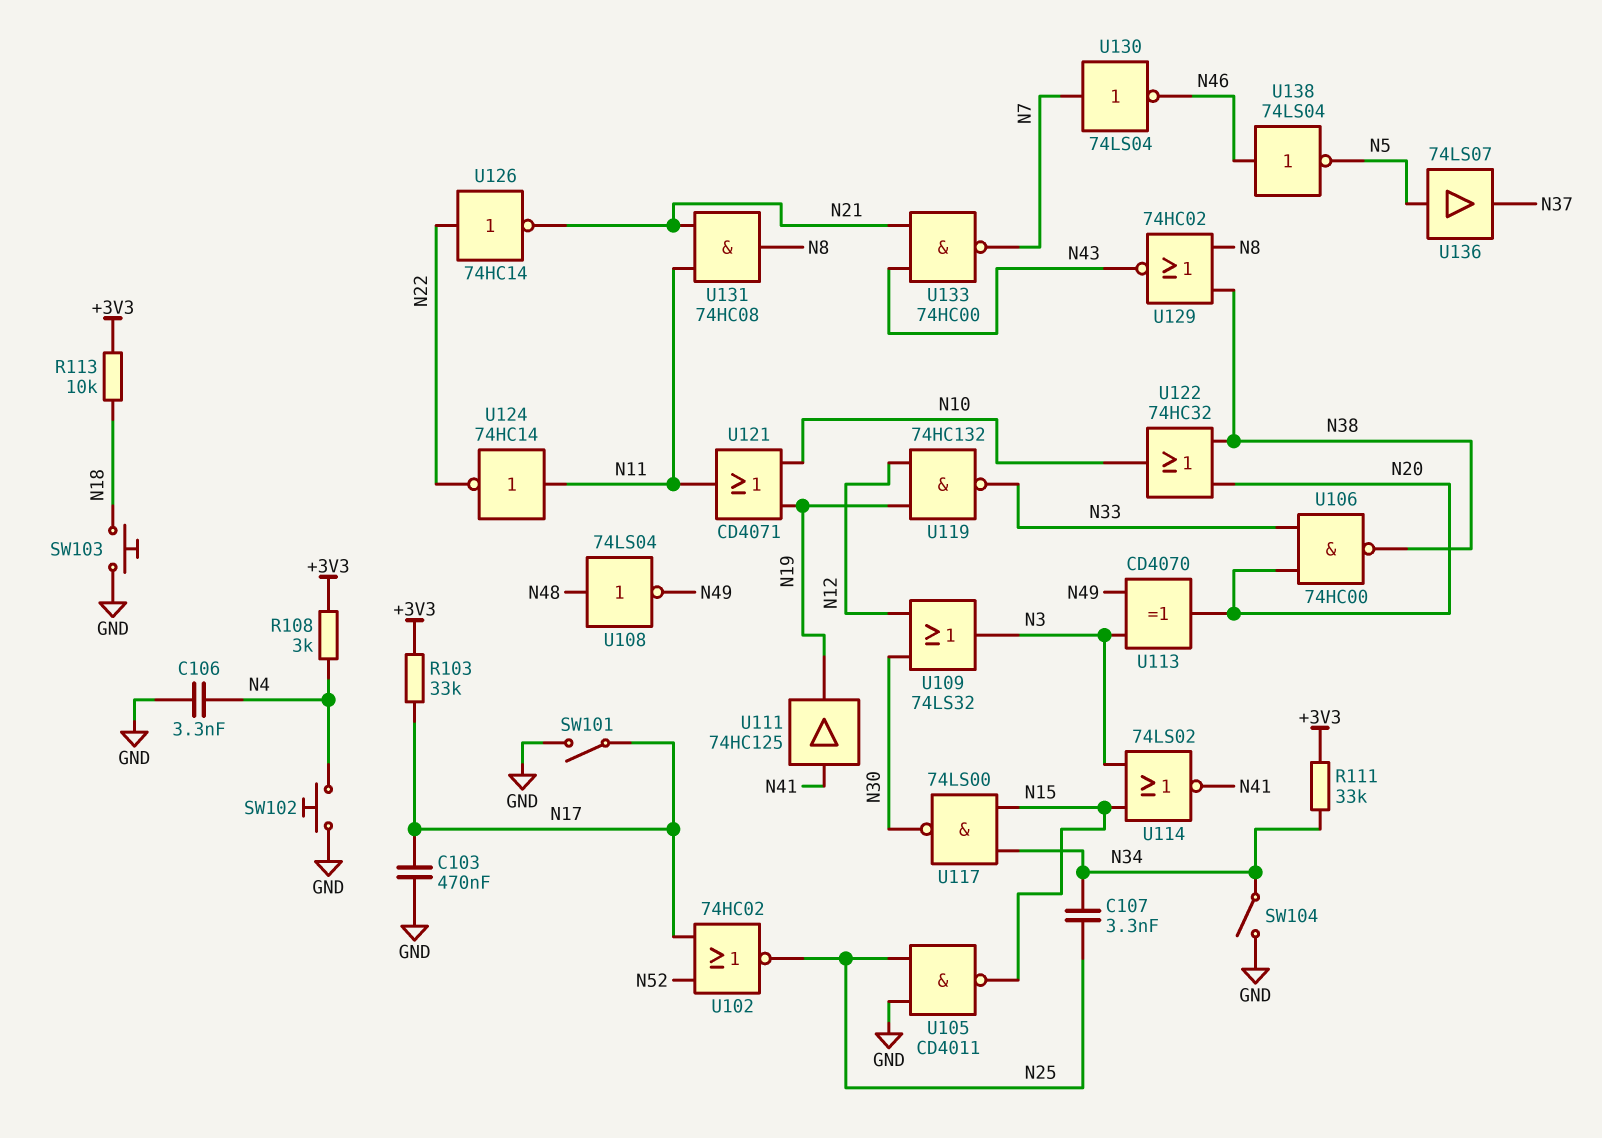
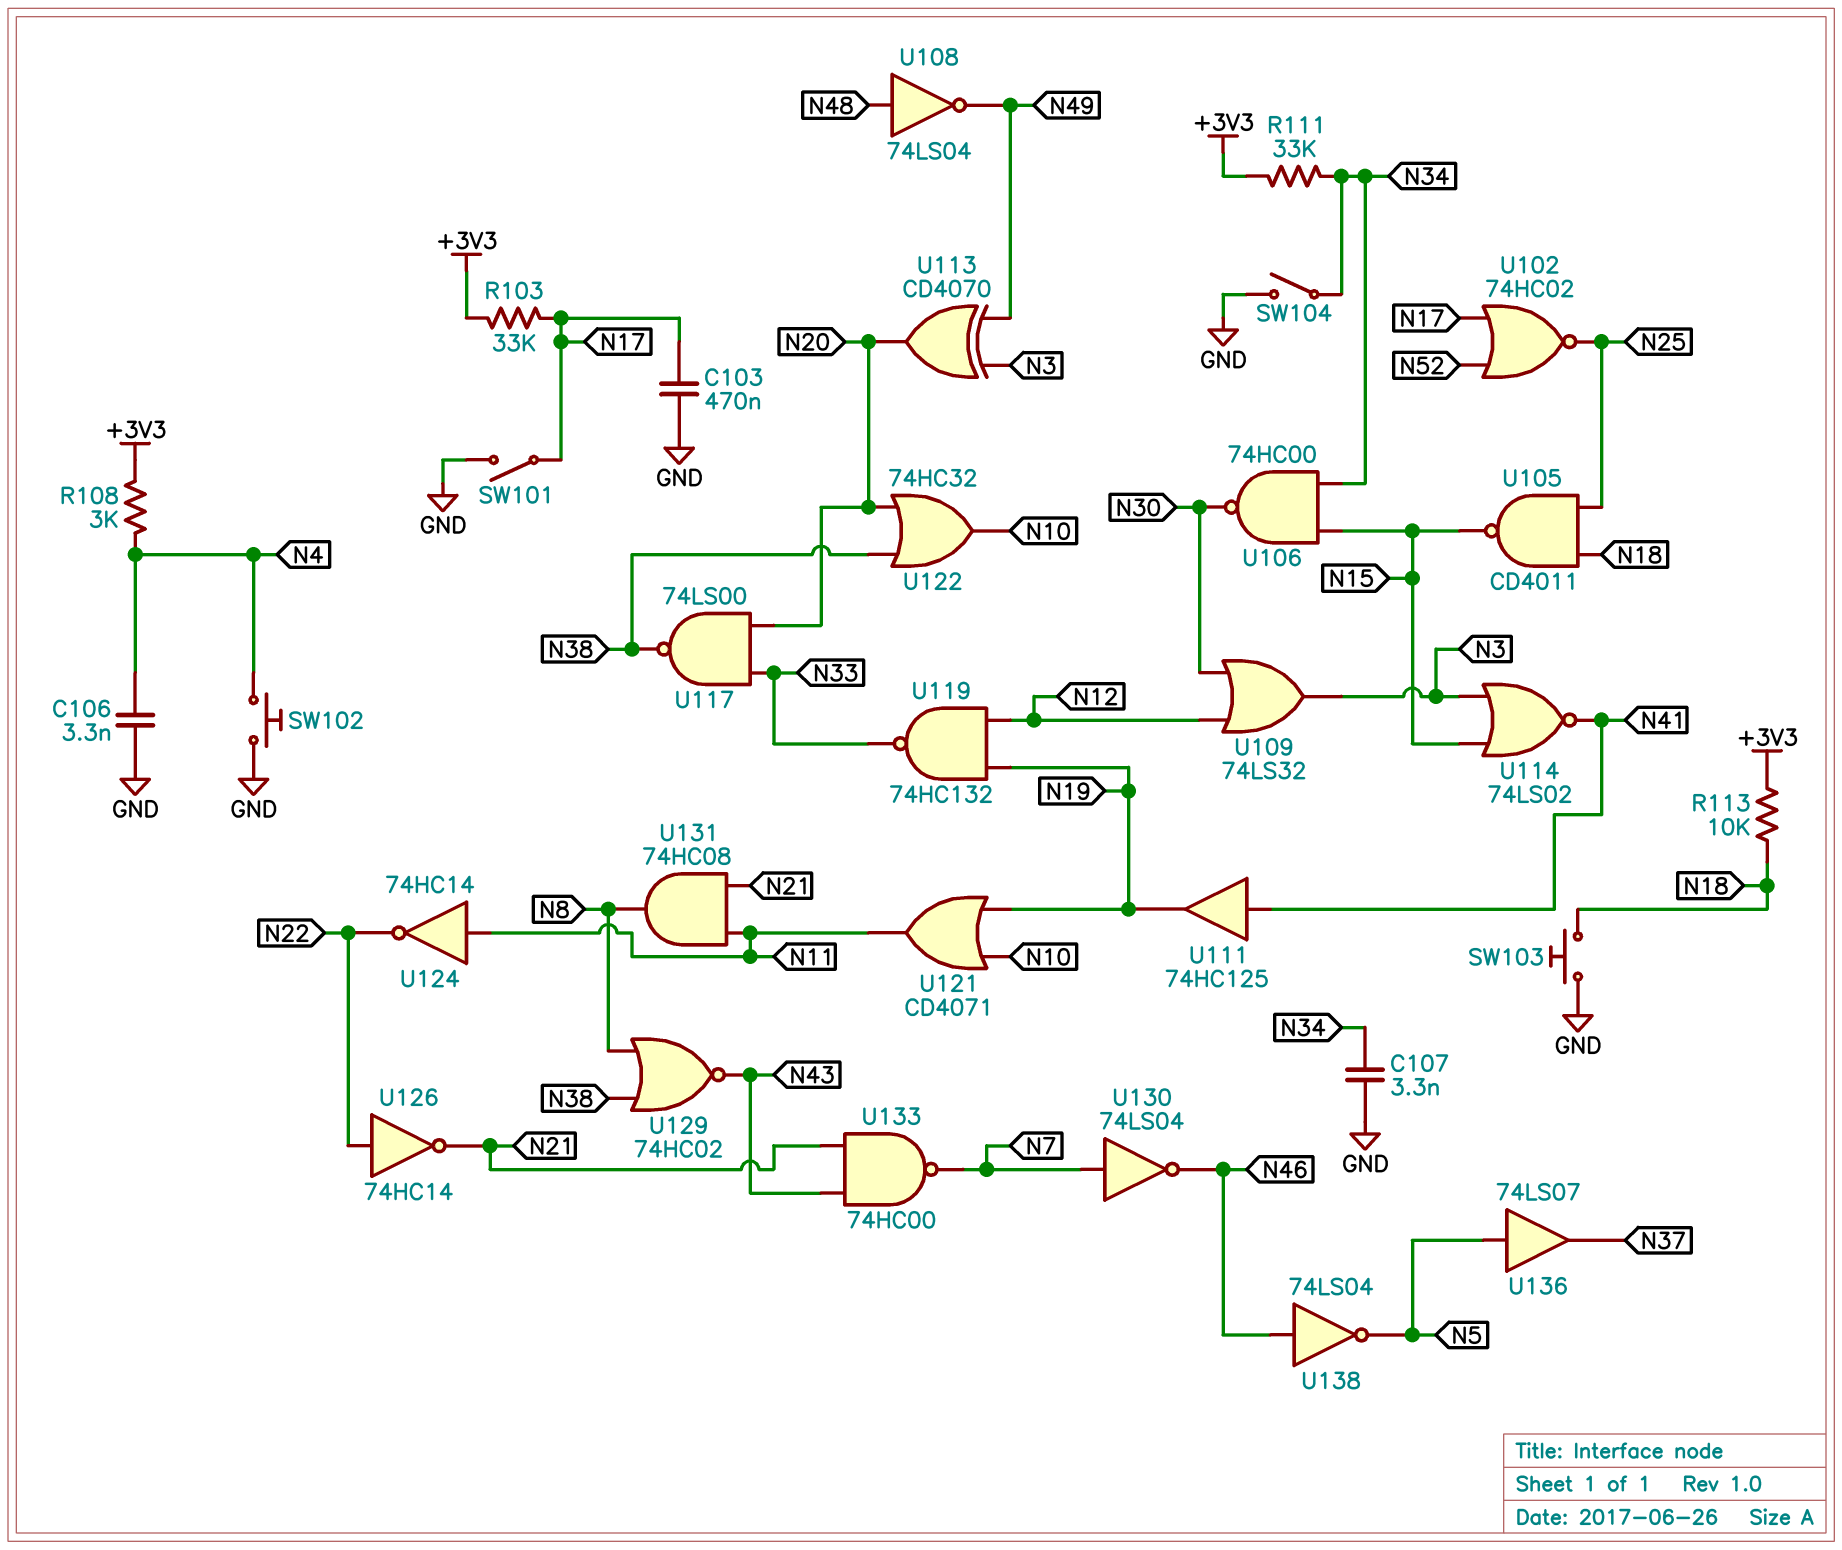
C107: 3.3nF (N25, N34) -> 3.3nF (GND, N34)
U105: NAND CD4011 (in GND, in N25, out N15) -> NAND CD4011 (in N18, in N25, out N15)
U106: NAND 74HC00 (in N20, in N33, out N38) -> NAND 74HC00 (in N15, in N34, out N30)
U117: NAND 74LS00 (in N15, in N34, out N30) -> NAND 74LS00 (in N20, in N33, out N38)

